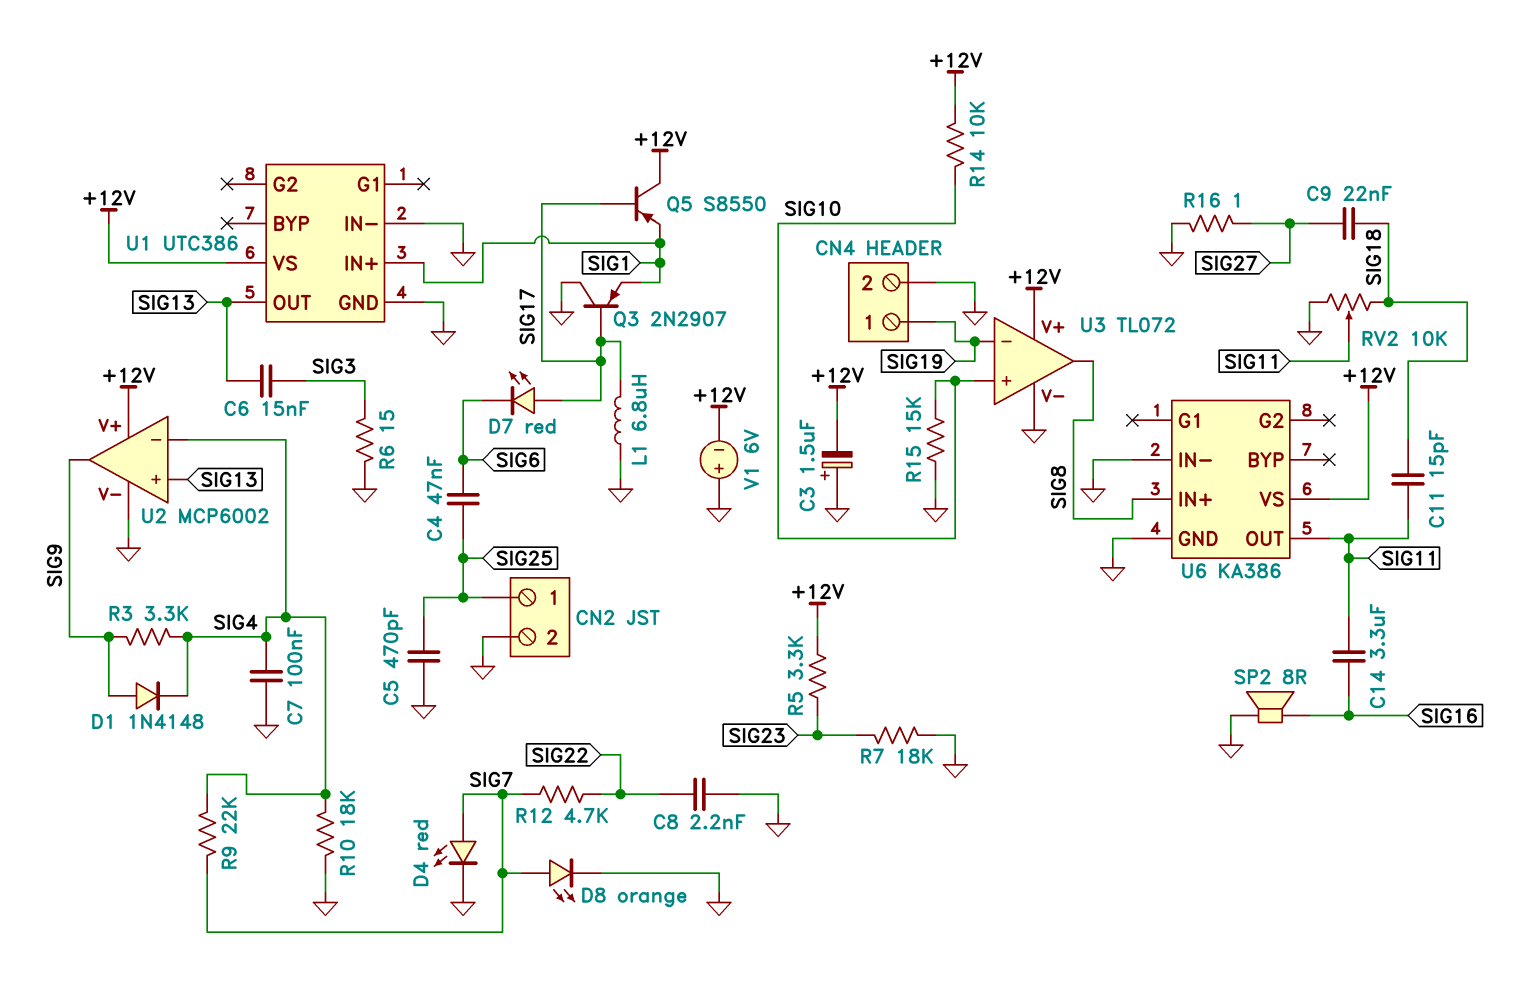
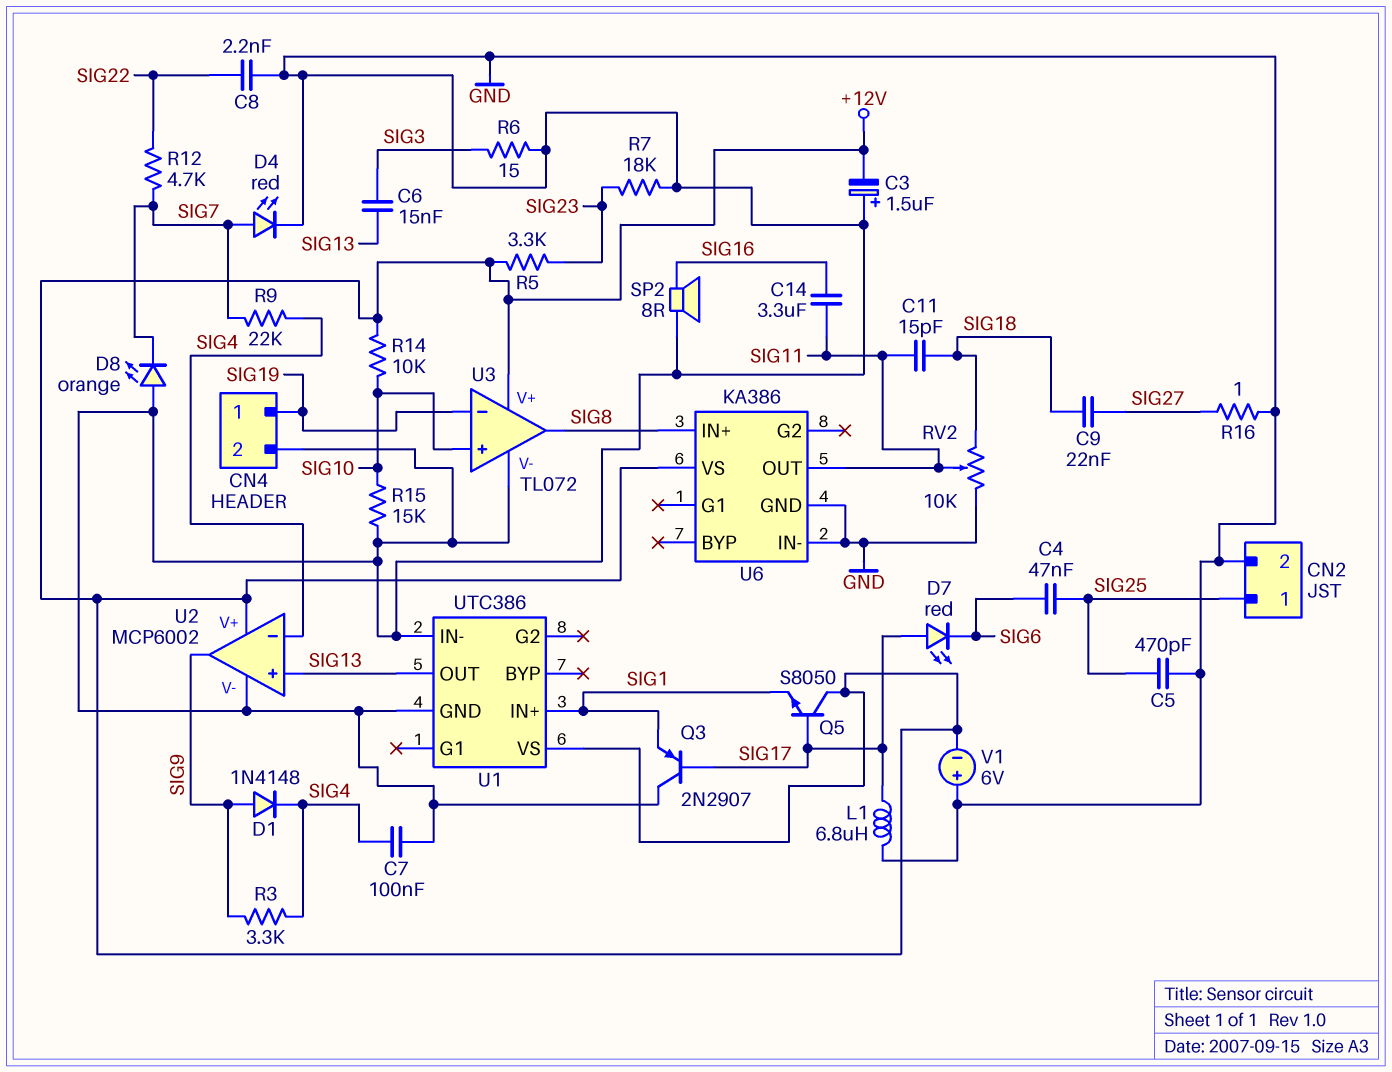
D8: LED orange (A SIG7, K GND) -> LED orange (A GND, K SIG7)
Q5: PNP S8550 (B SIG17, C +12V, E SIG1) -> NPN S8050 (B SIG17, C +12V, E SIG1)
R10: 18k (GND, SIG4) -> none

